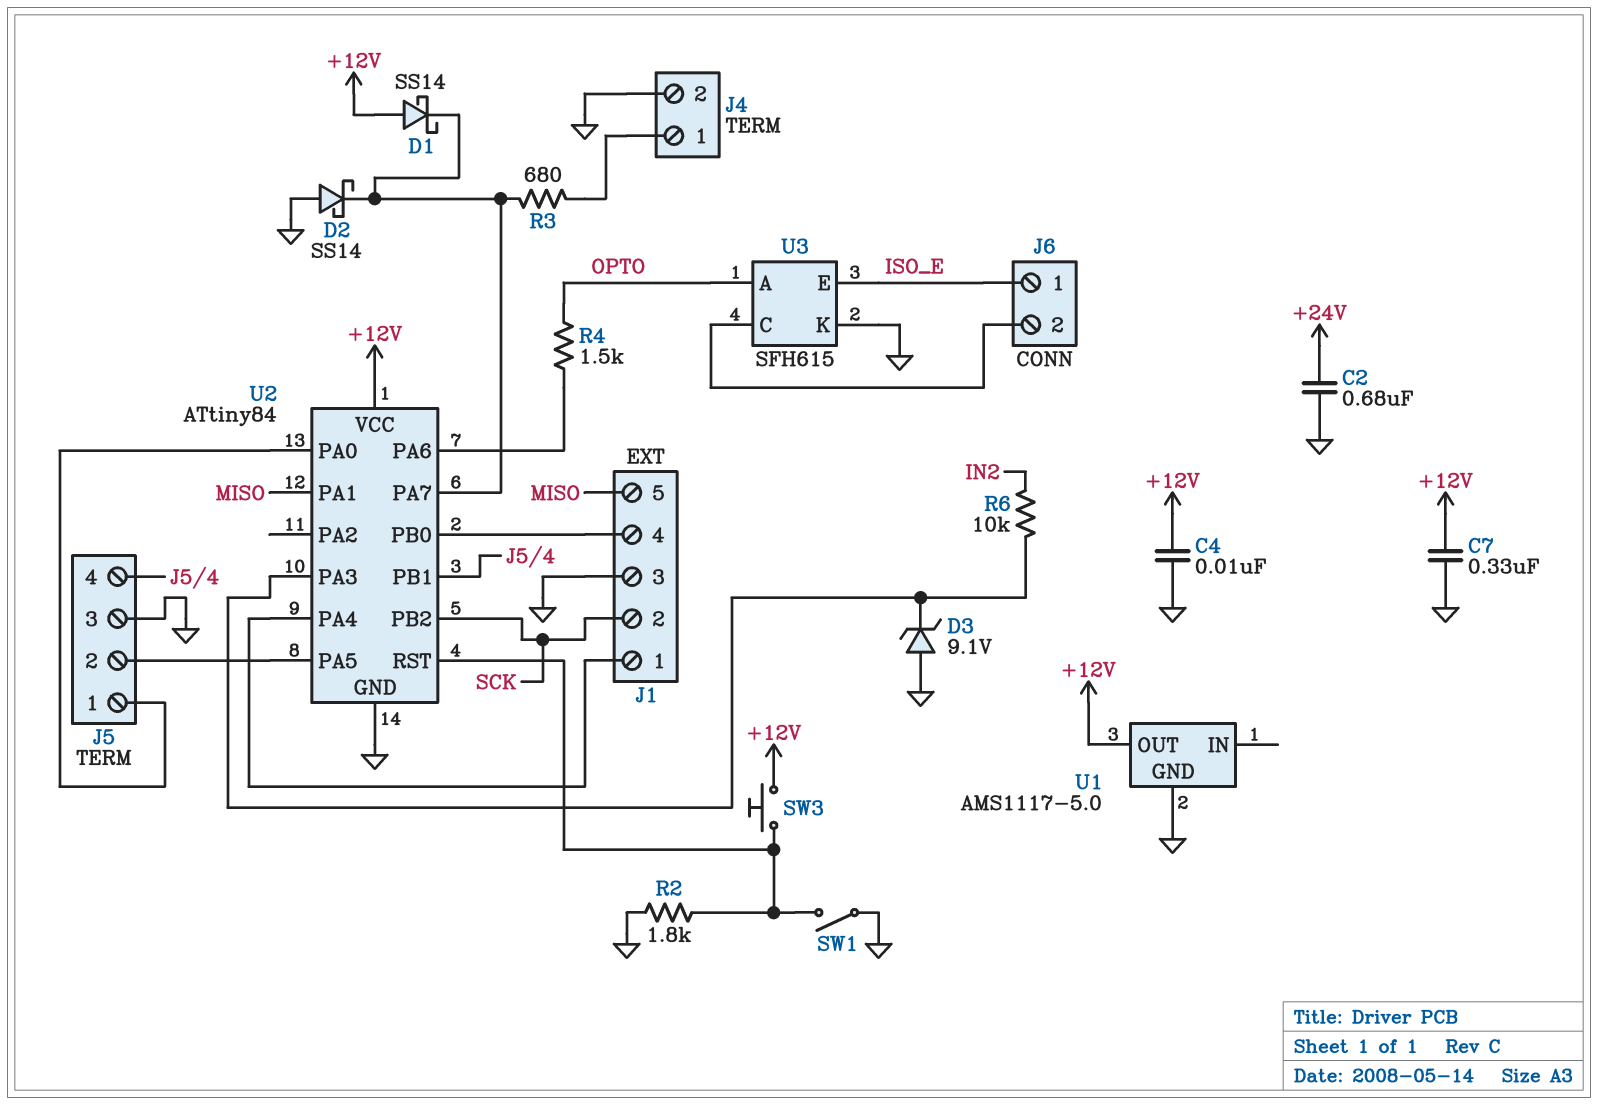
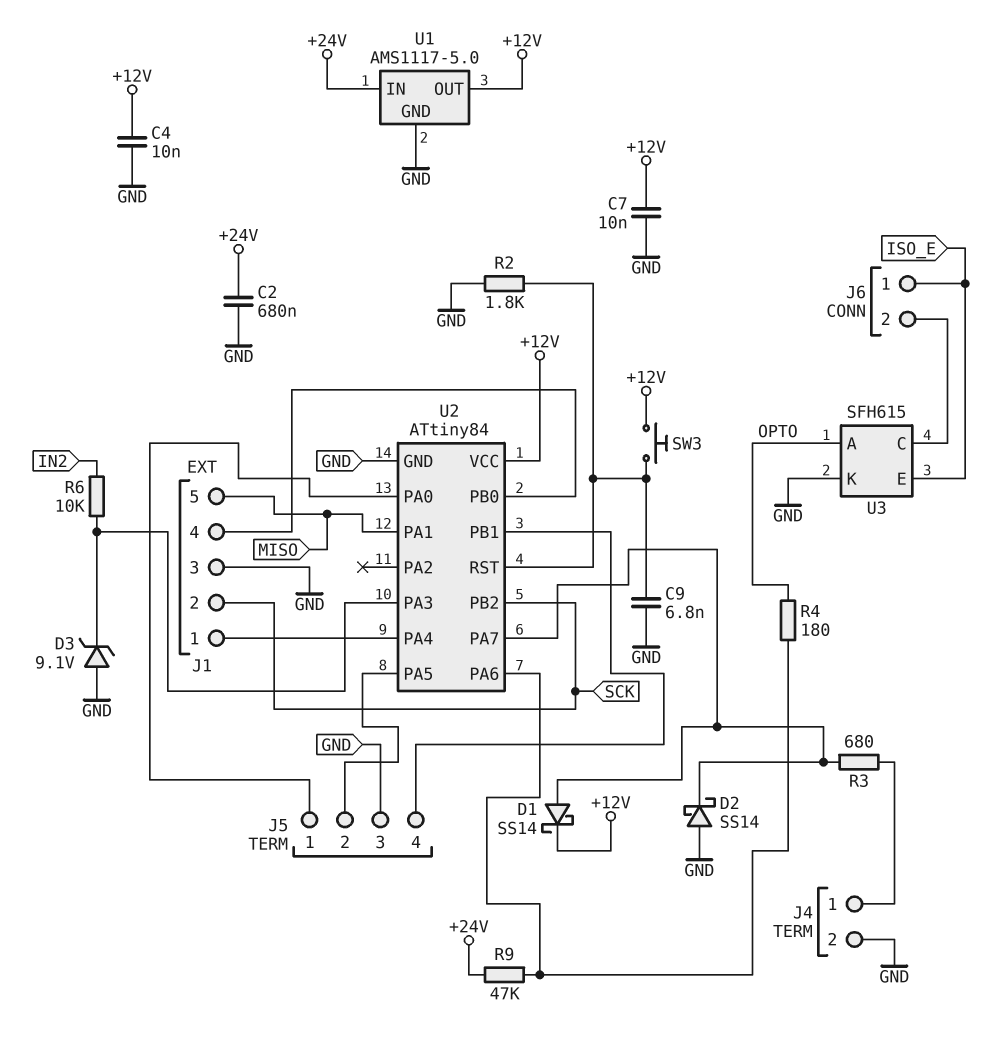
C7: 330nF (+12V, GND) -> 10nF (+12V, GND)
C9: none -> 6.8nF (GND, U2/RST)
D1: schottky SS14 (A +12V, K U2/PA7) -> schottky SS14 (A U2/PA7, K +12V)
R4: 1.5k (OPTO, U2/PA6) -> 180 (OPTO, U2/PA6)
R9: none -> 47k (+24V, U2/PA6)
SW1: switch (GND, U2/RST) -> none
U1 pin IN: none -> +24V

